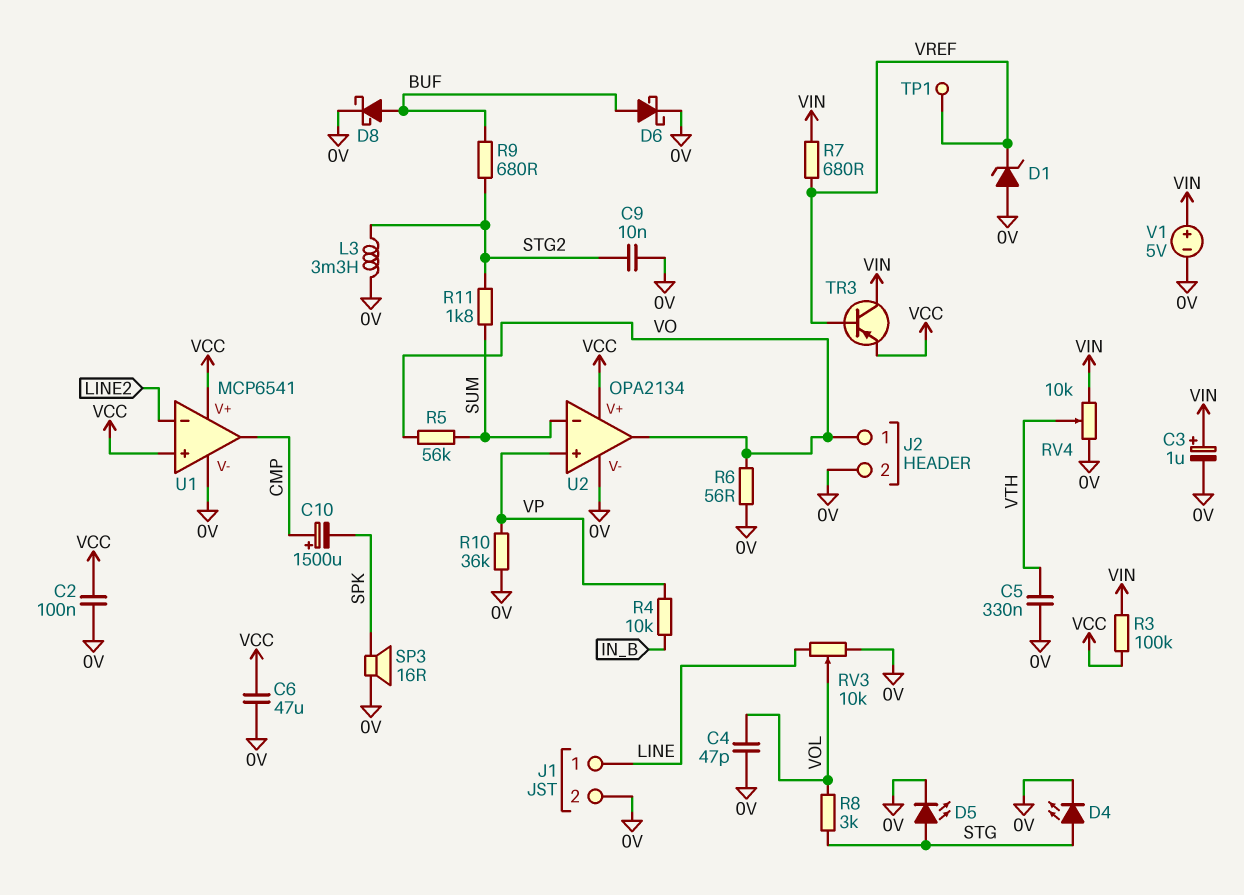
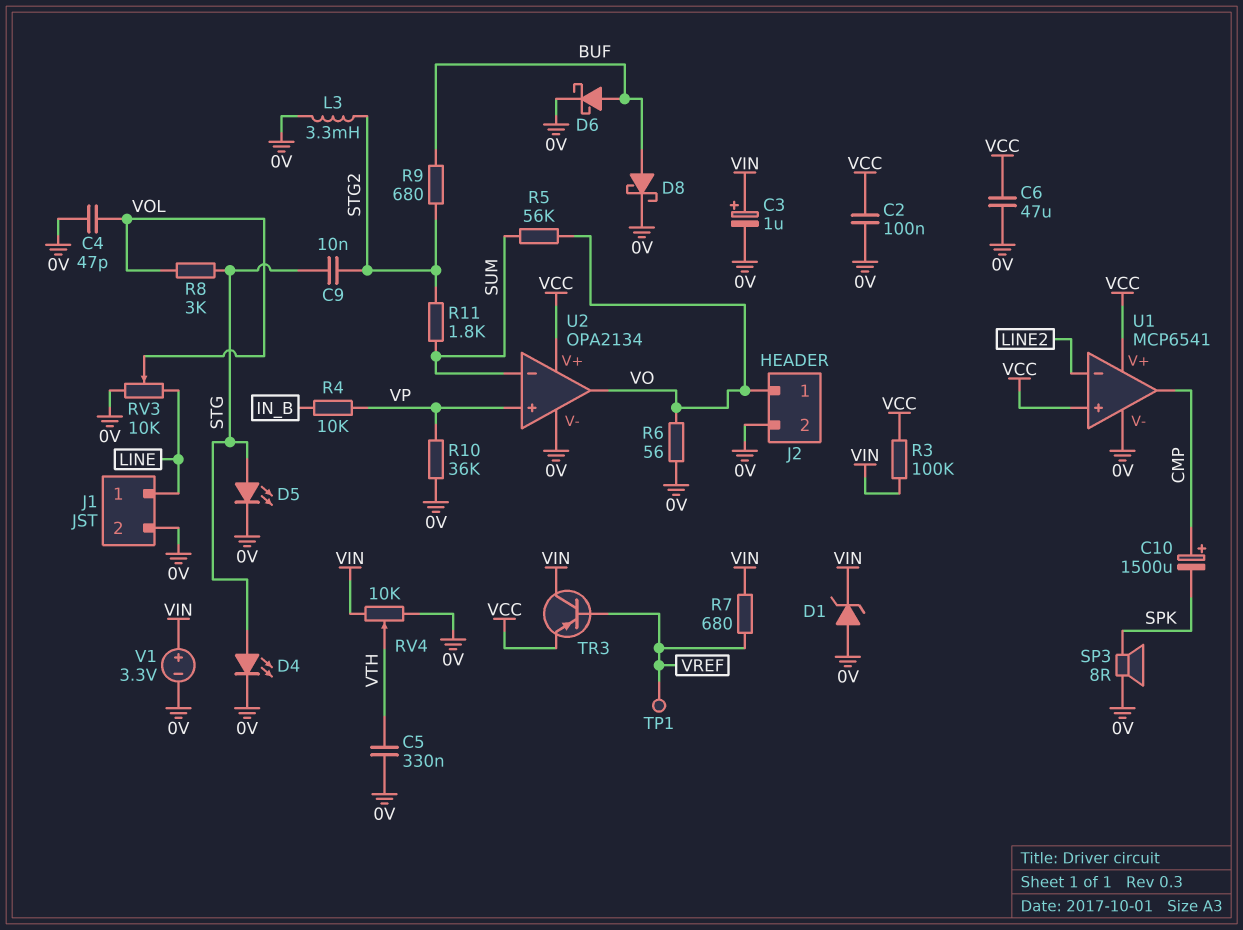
C9: 10nF (0V, STG2) -> 10nF (STG, STG2)
D1: zener (A 0V, K VREF) -> zener (A 0V, K VIN)
SP3: speaker 16R (0V, SPK) -> speaker 8R (0V, SPK)
V1: 5V (plus VIN, minus 0V) -> 3.3V (plus VIN, minus 0V)

